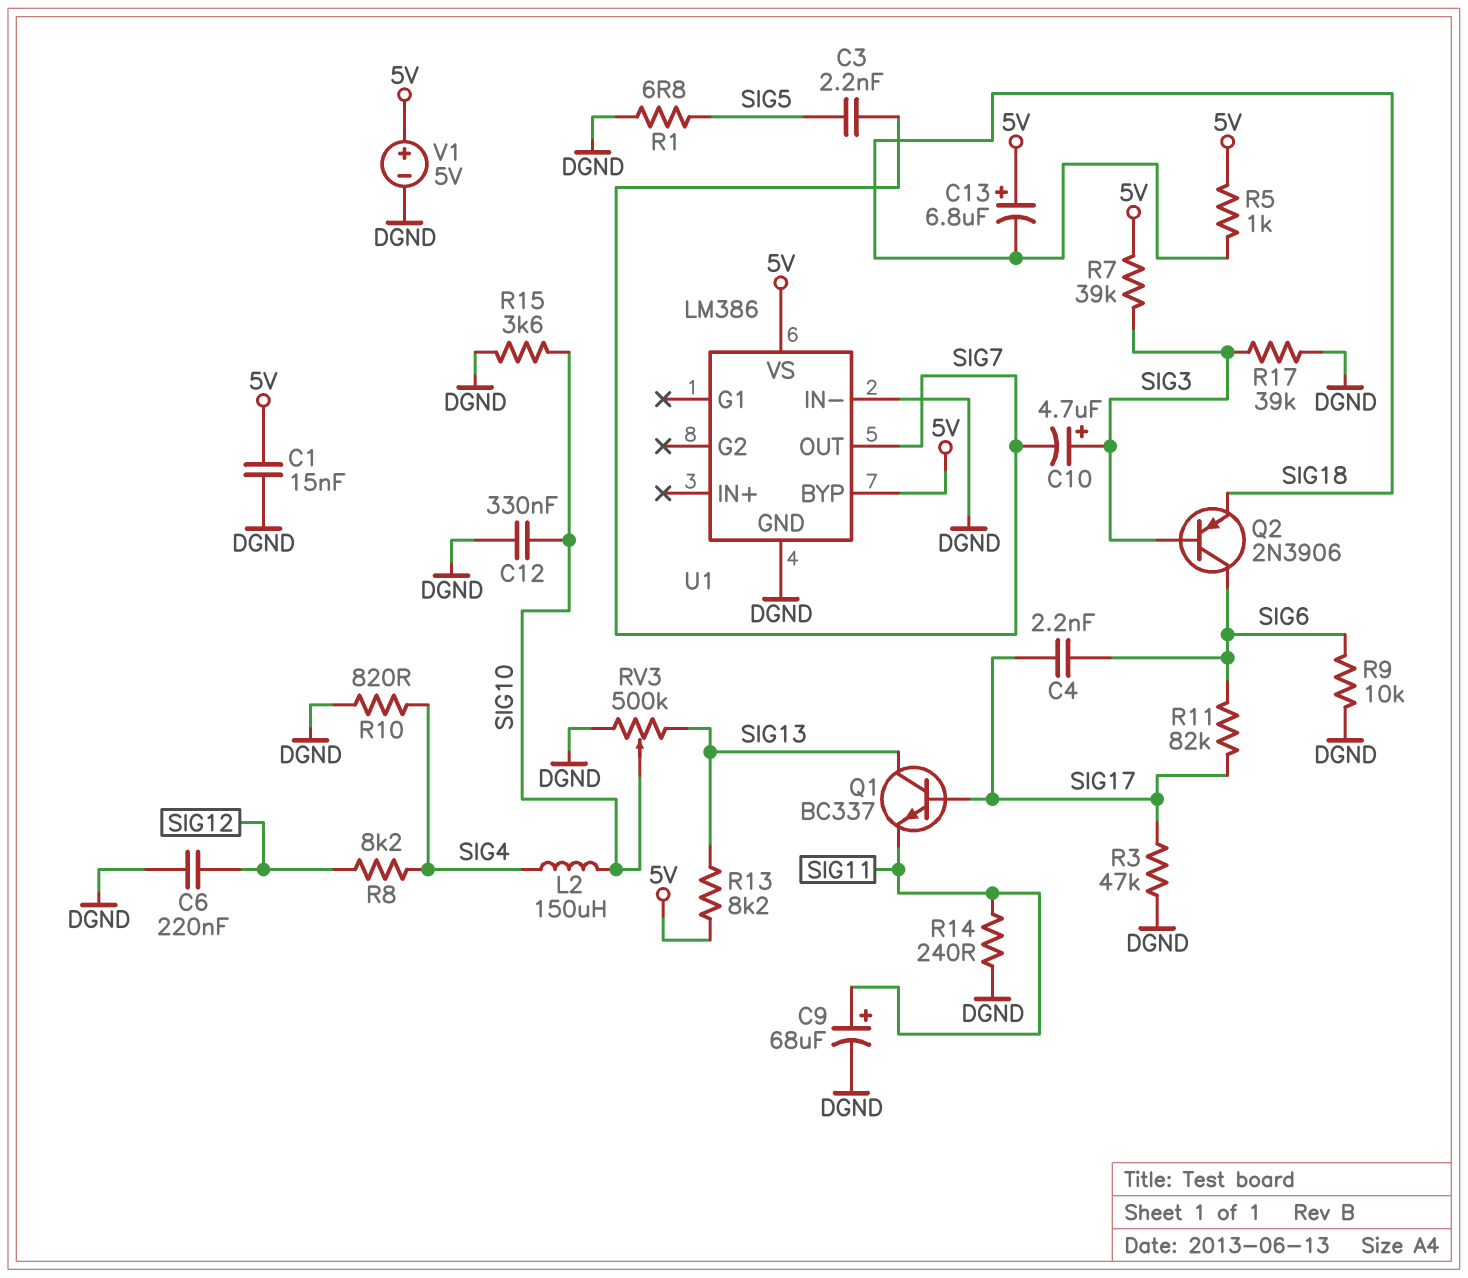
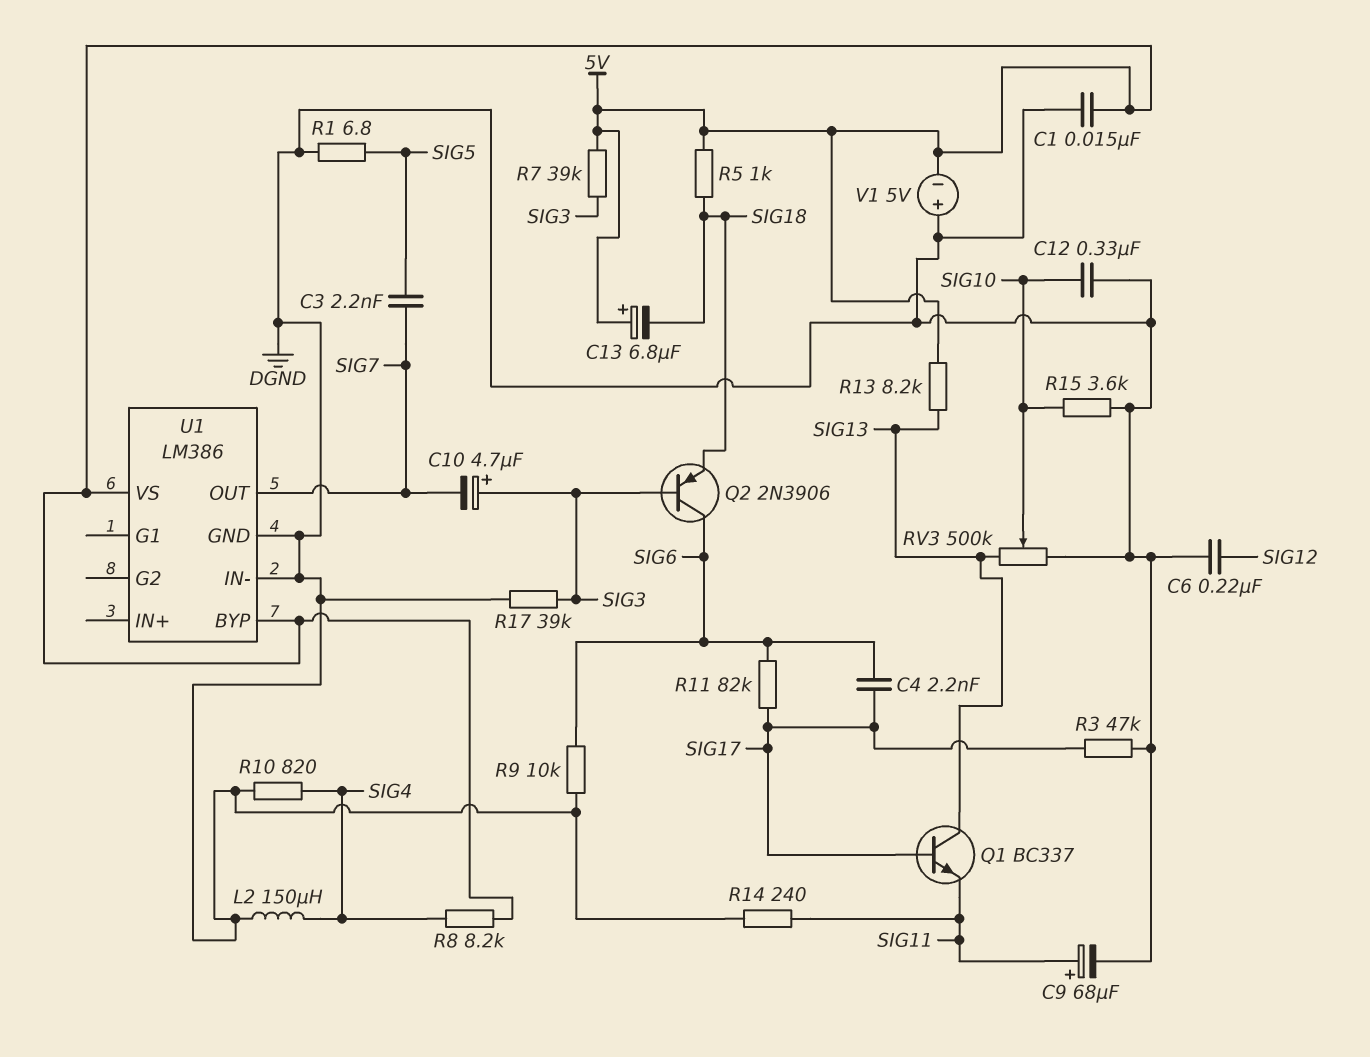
L2: 150uH (SIG4, SIG10) -> 150uH (DGND, SIG4)
R8: 8.2k (SIG4, SIG12) -> 8.2k (5V, SIG4)
V1: 5V (plus 5V, minus DGND) -> 5V (plus DGND, minus 5V)

